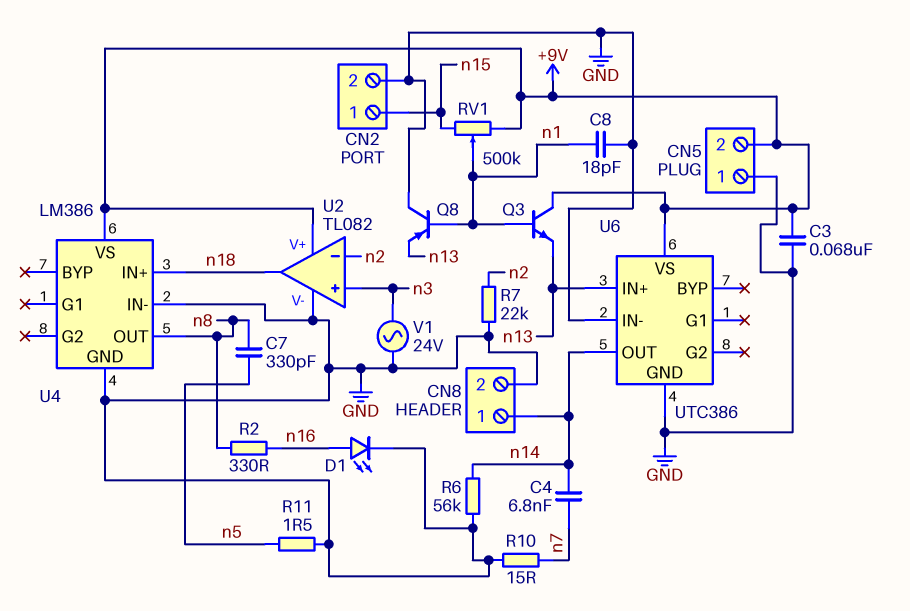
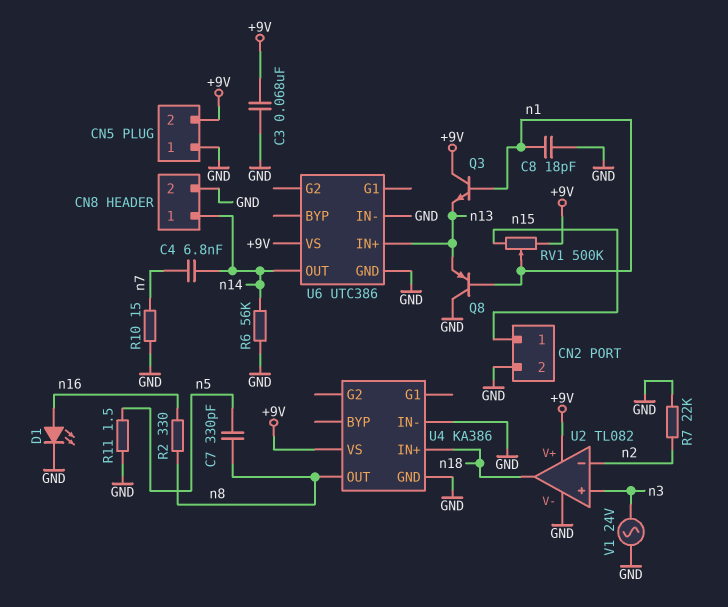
U4: LM386 -> KA386

